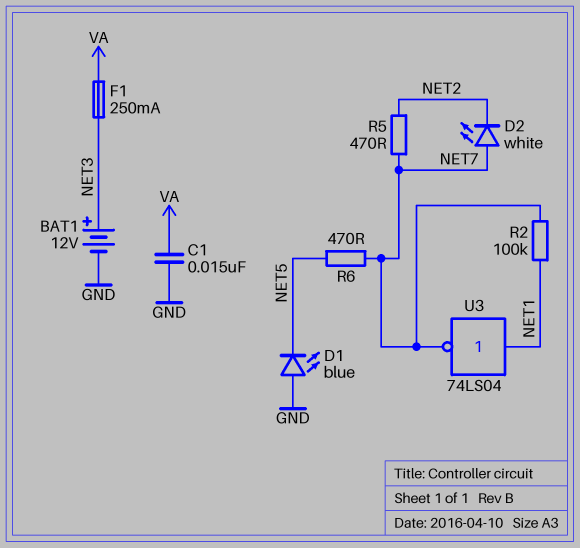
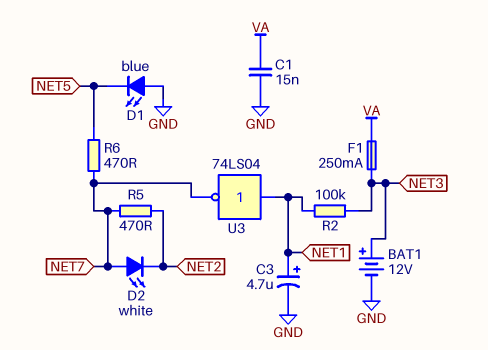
C3: none -> 4.7uF (plus NET1, minus GND)
R2: 100k (NET1, NET7) -> 100k (NET1, NET3)

